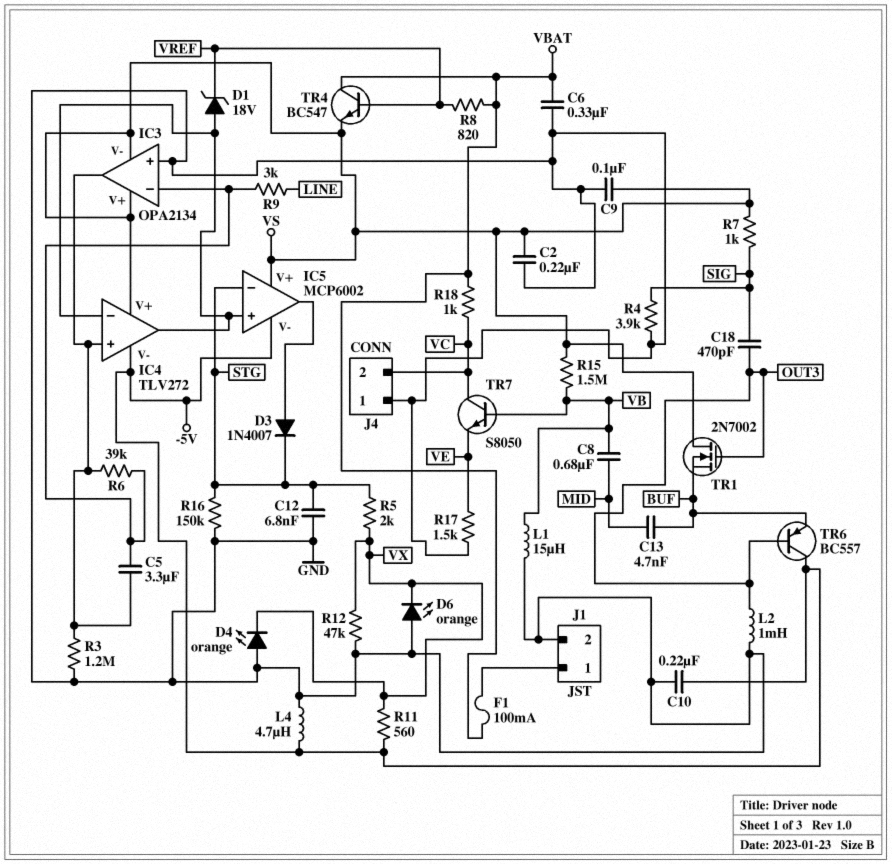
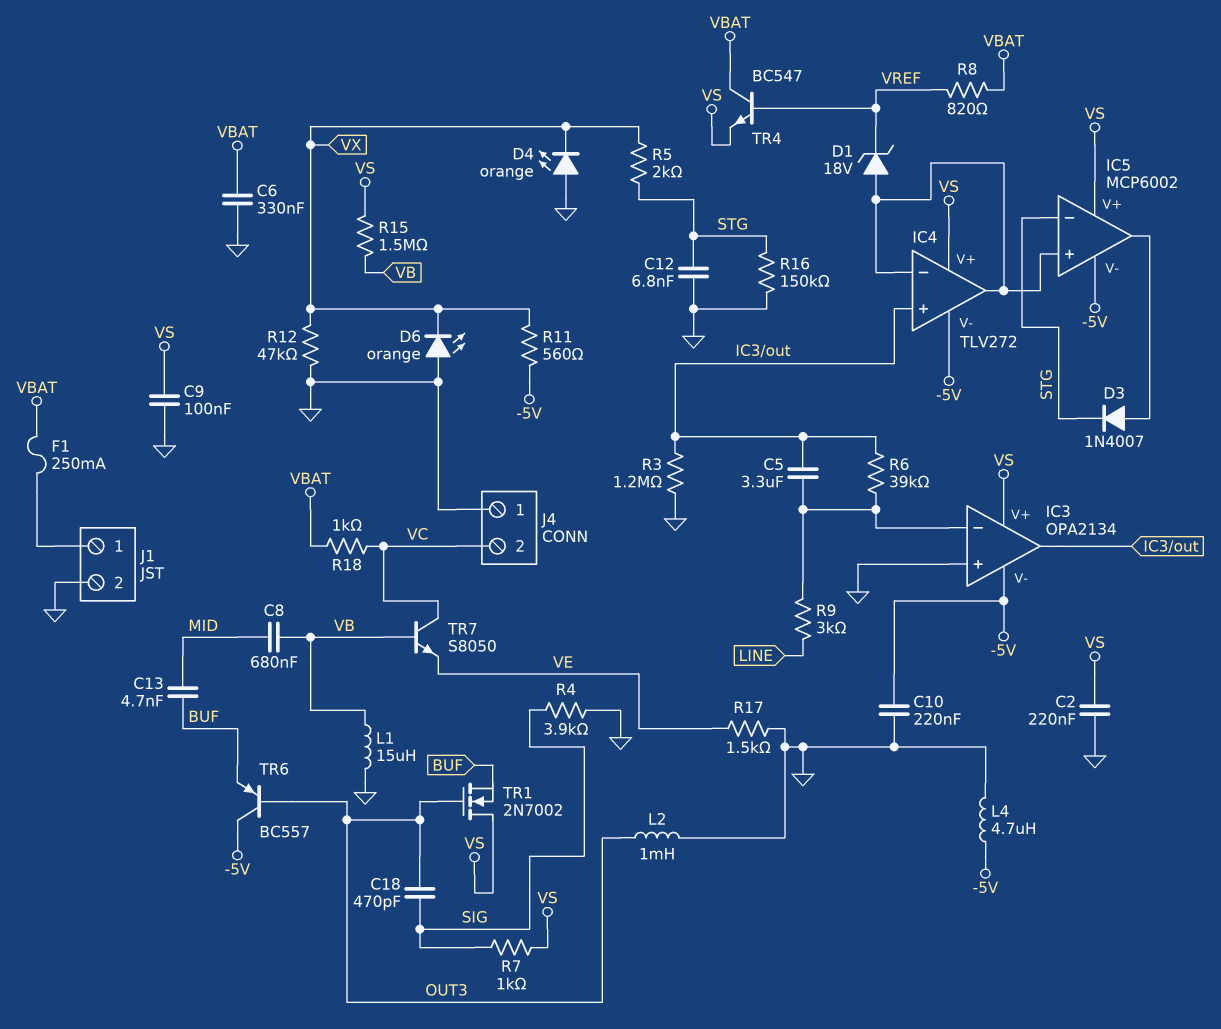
F1: 100mA (J1/1, VBAT) -> 250mA (J1/1, VBAT)
IC3 pin V-: VS -> -5V

